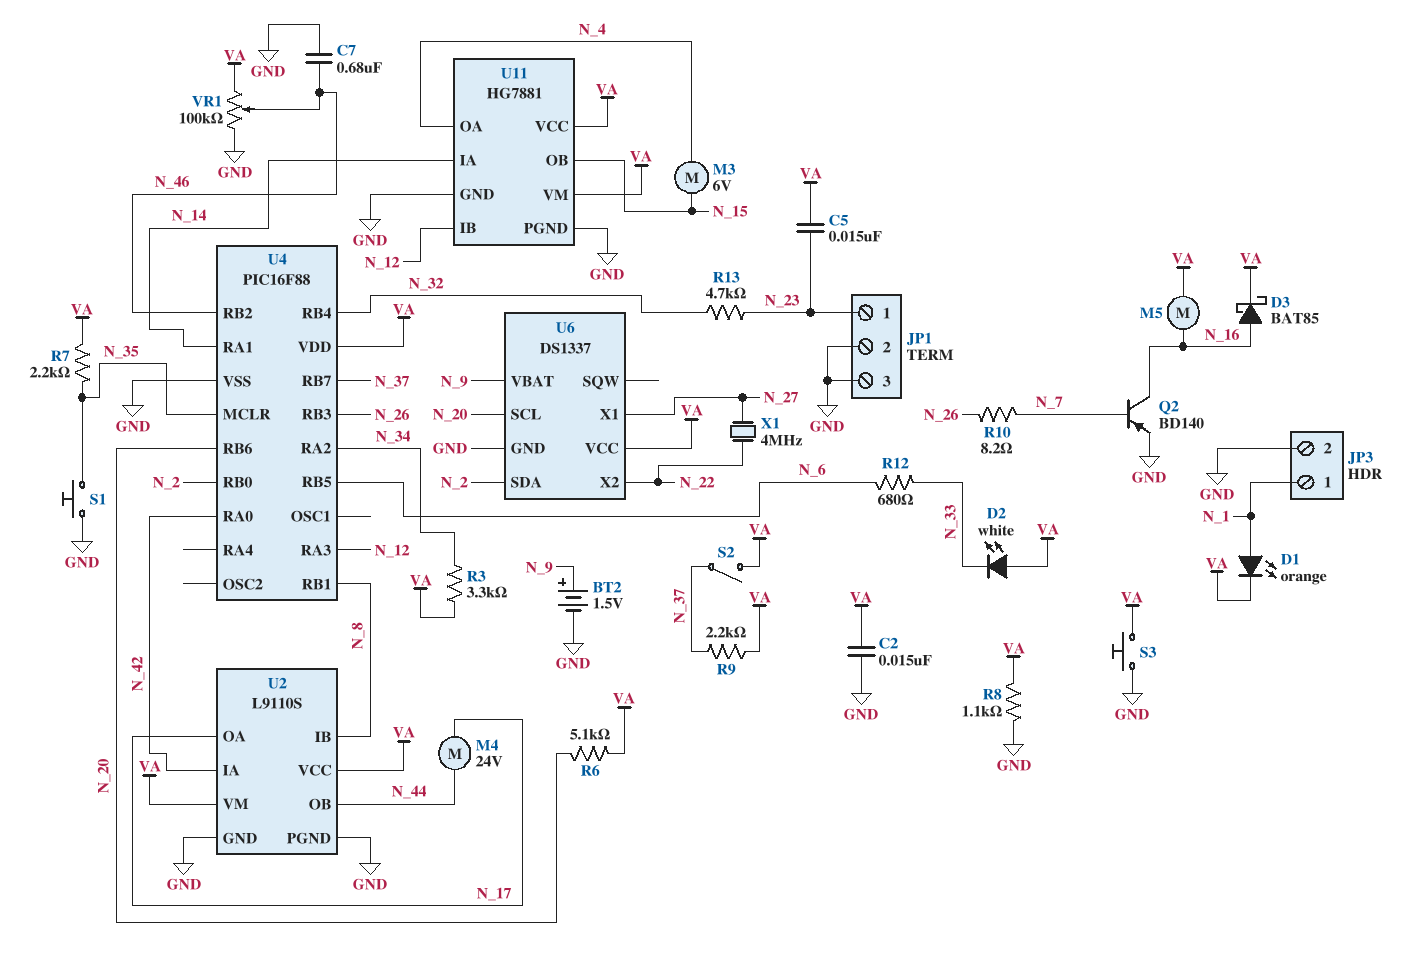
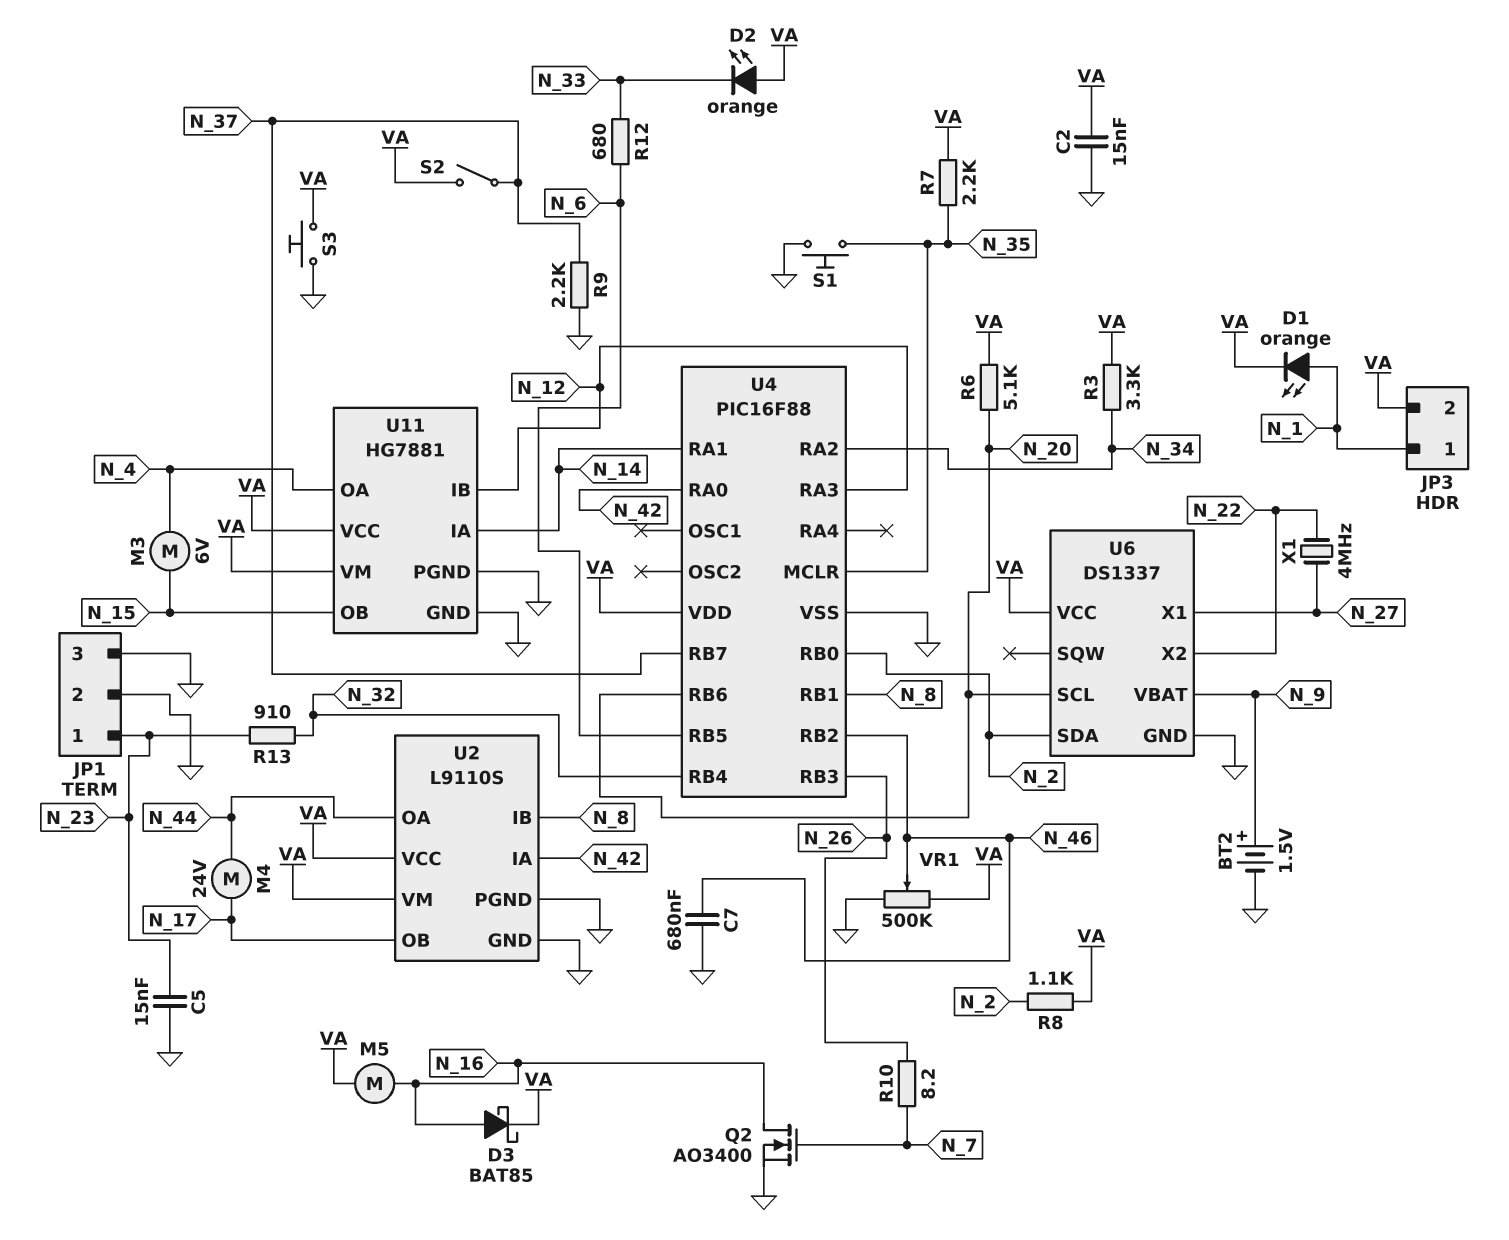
C5: 15nF (N_23, VA) -> 15nF (GND, N_23)
D2: LED white (A VA, K N_33) -> LED orange (A VA, K N_33)
JP3 pin 2: GND -> VA
Q2: PNP BD140 (B N_7, C N_16, E GND) -> NMOS AO3400 (G N_7, D N_16, S GND)
R8: 1.1k (GND, VA) -> 1.1k (N_2, VA)
R9: 2.2k (N_37, VA) -> 2.2k (GND, N_37)
R13: 4.7k (N_23, N_32) -> 910 (N_23, N_32)
U2 pin OA: N_17 -> N_44
U2 pin OB: N_44 -> N_17
VR1: 100k (GND, VA, wiper N_46) -> 500k (GND, VA, wiper N_46)

